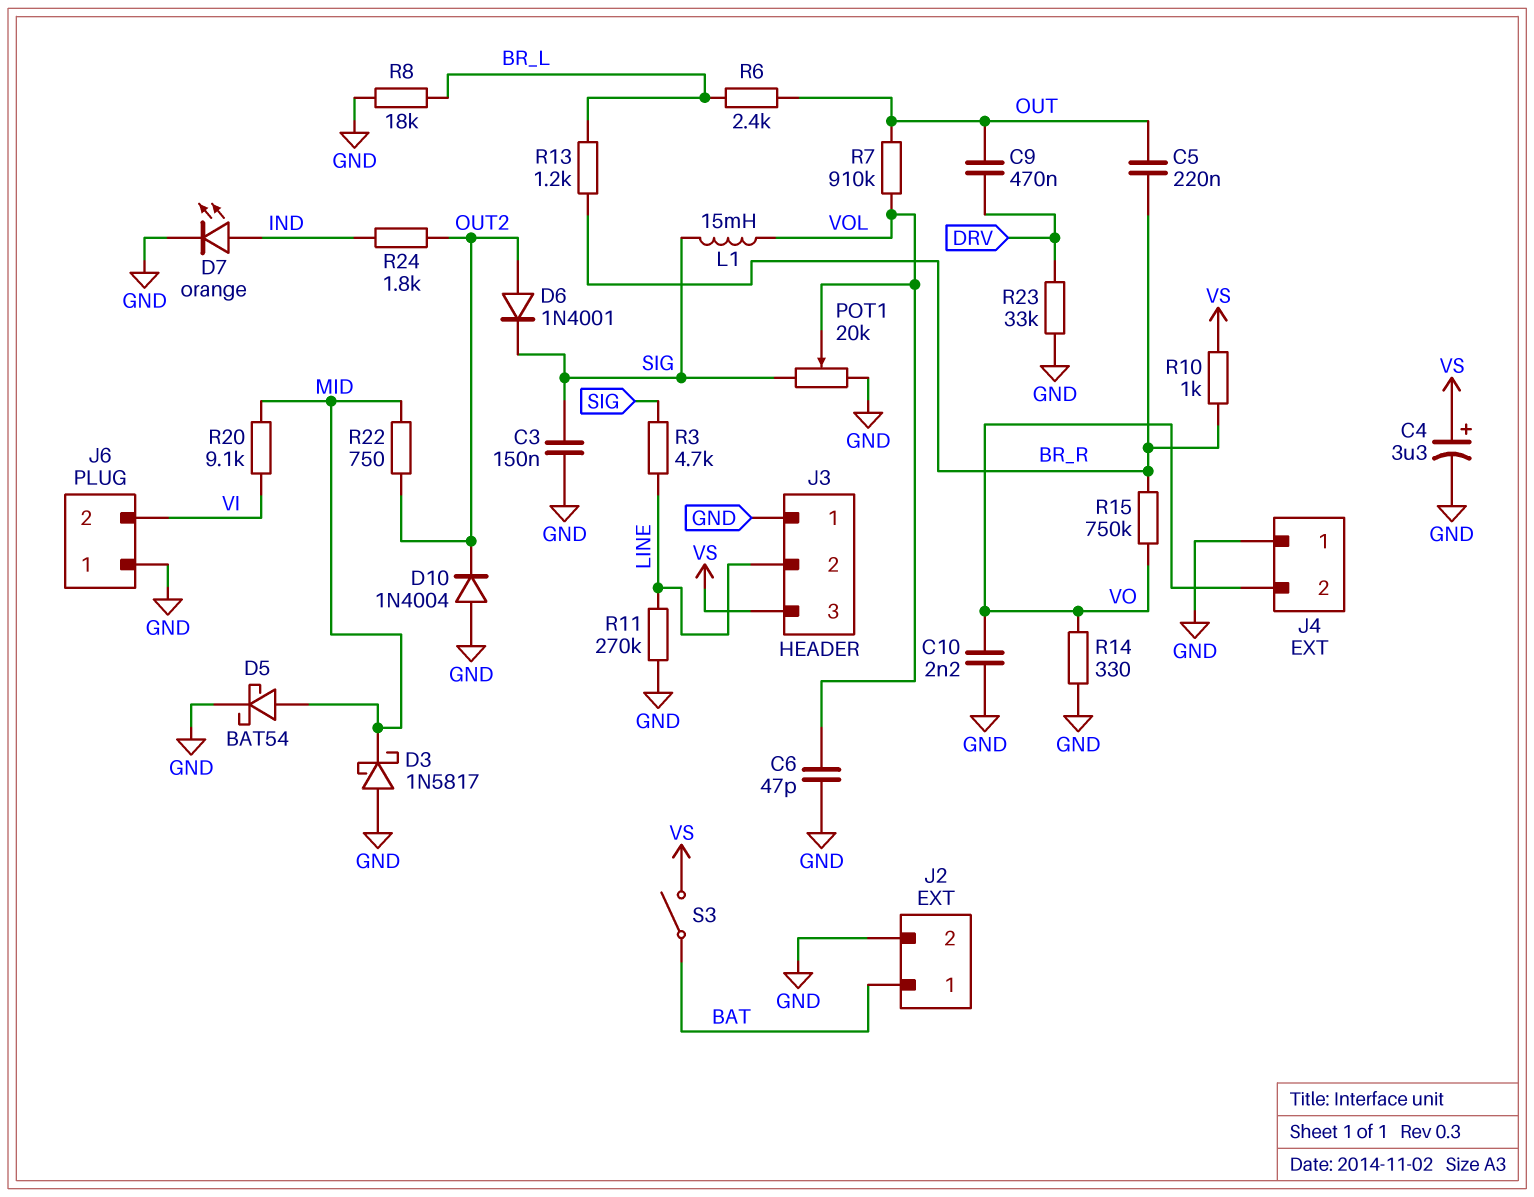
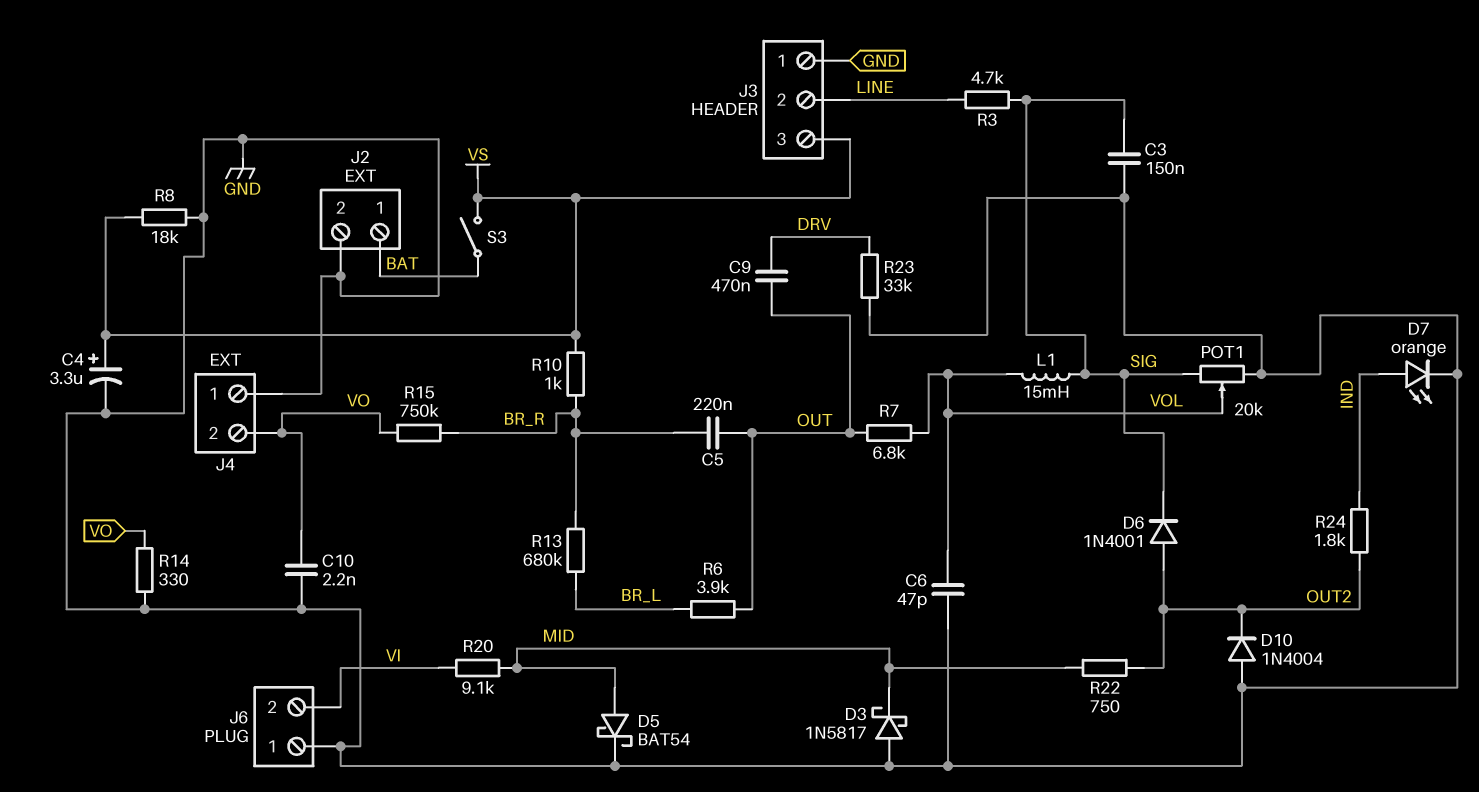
R6: 2.4k (BR_L, OUT) -> 3.9k (BR_L, OUT)
R7: 910k (OUT, VOL) -> 6.8k (OUT, VOL)
R8: 18k (BR_L, GND) -> 18k (GND, VS)
R11: 270k (GND, LINE) -> none
R13: 1.2k (BR_L, BR_R) -> 680k (BR_L, BR_R)

